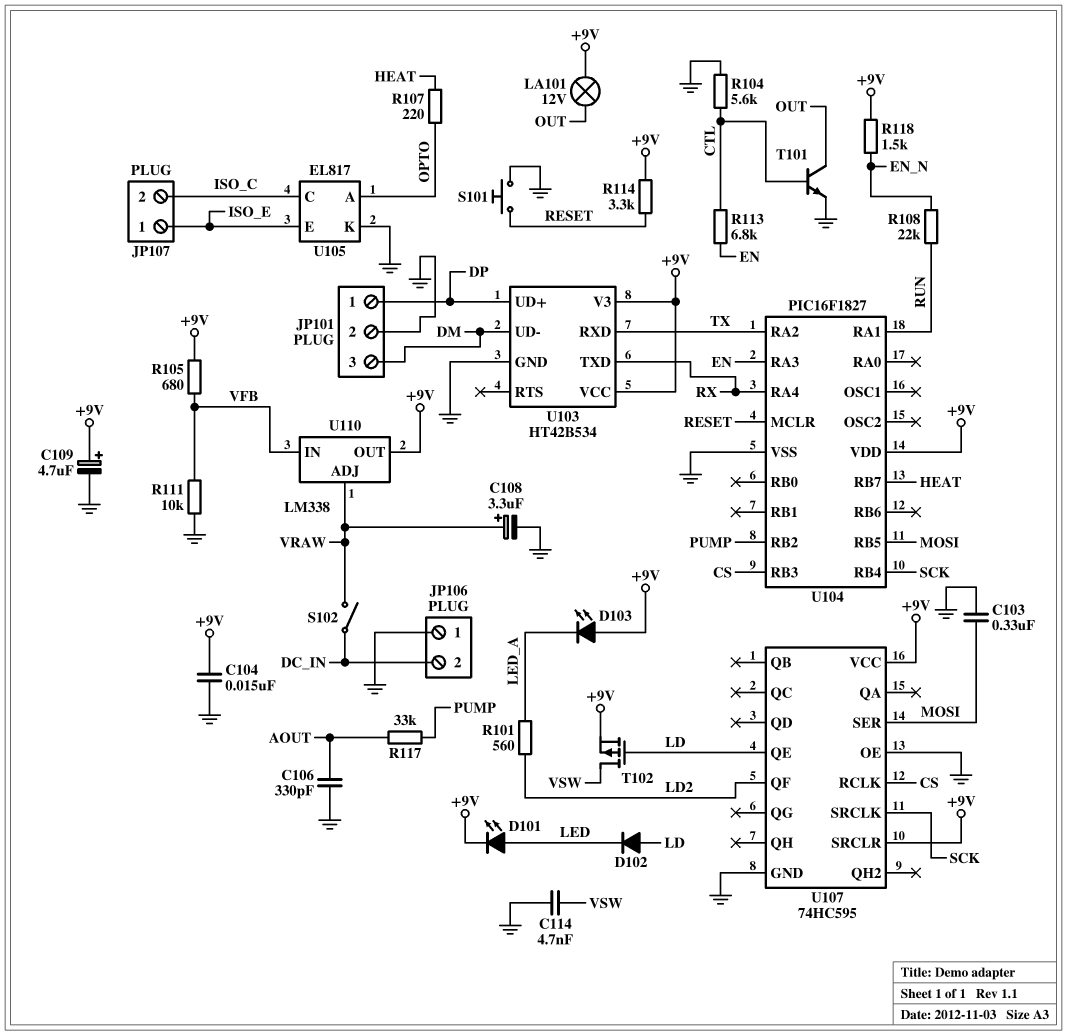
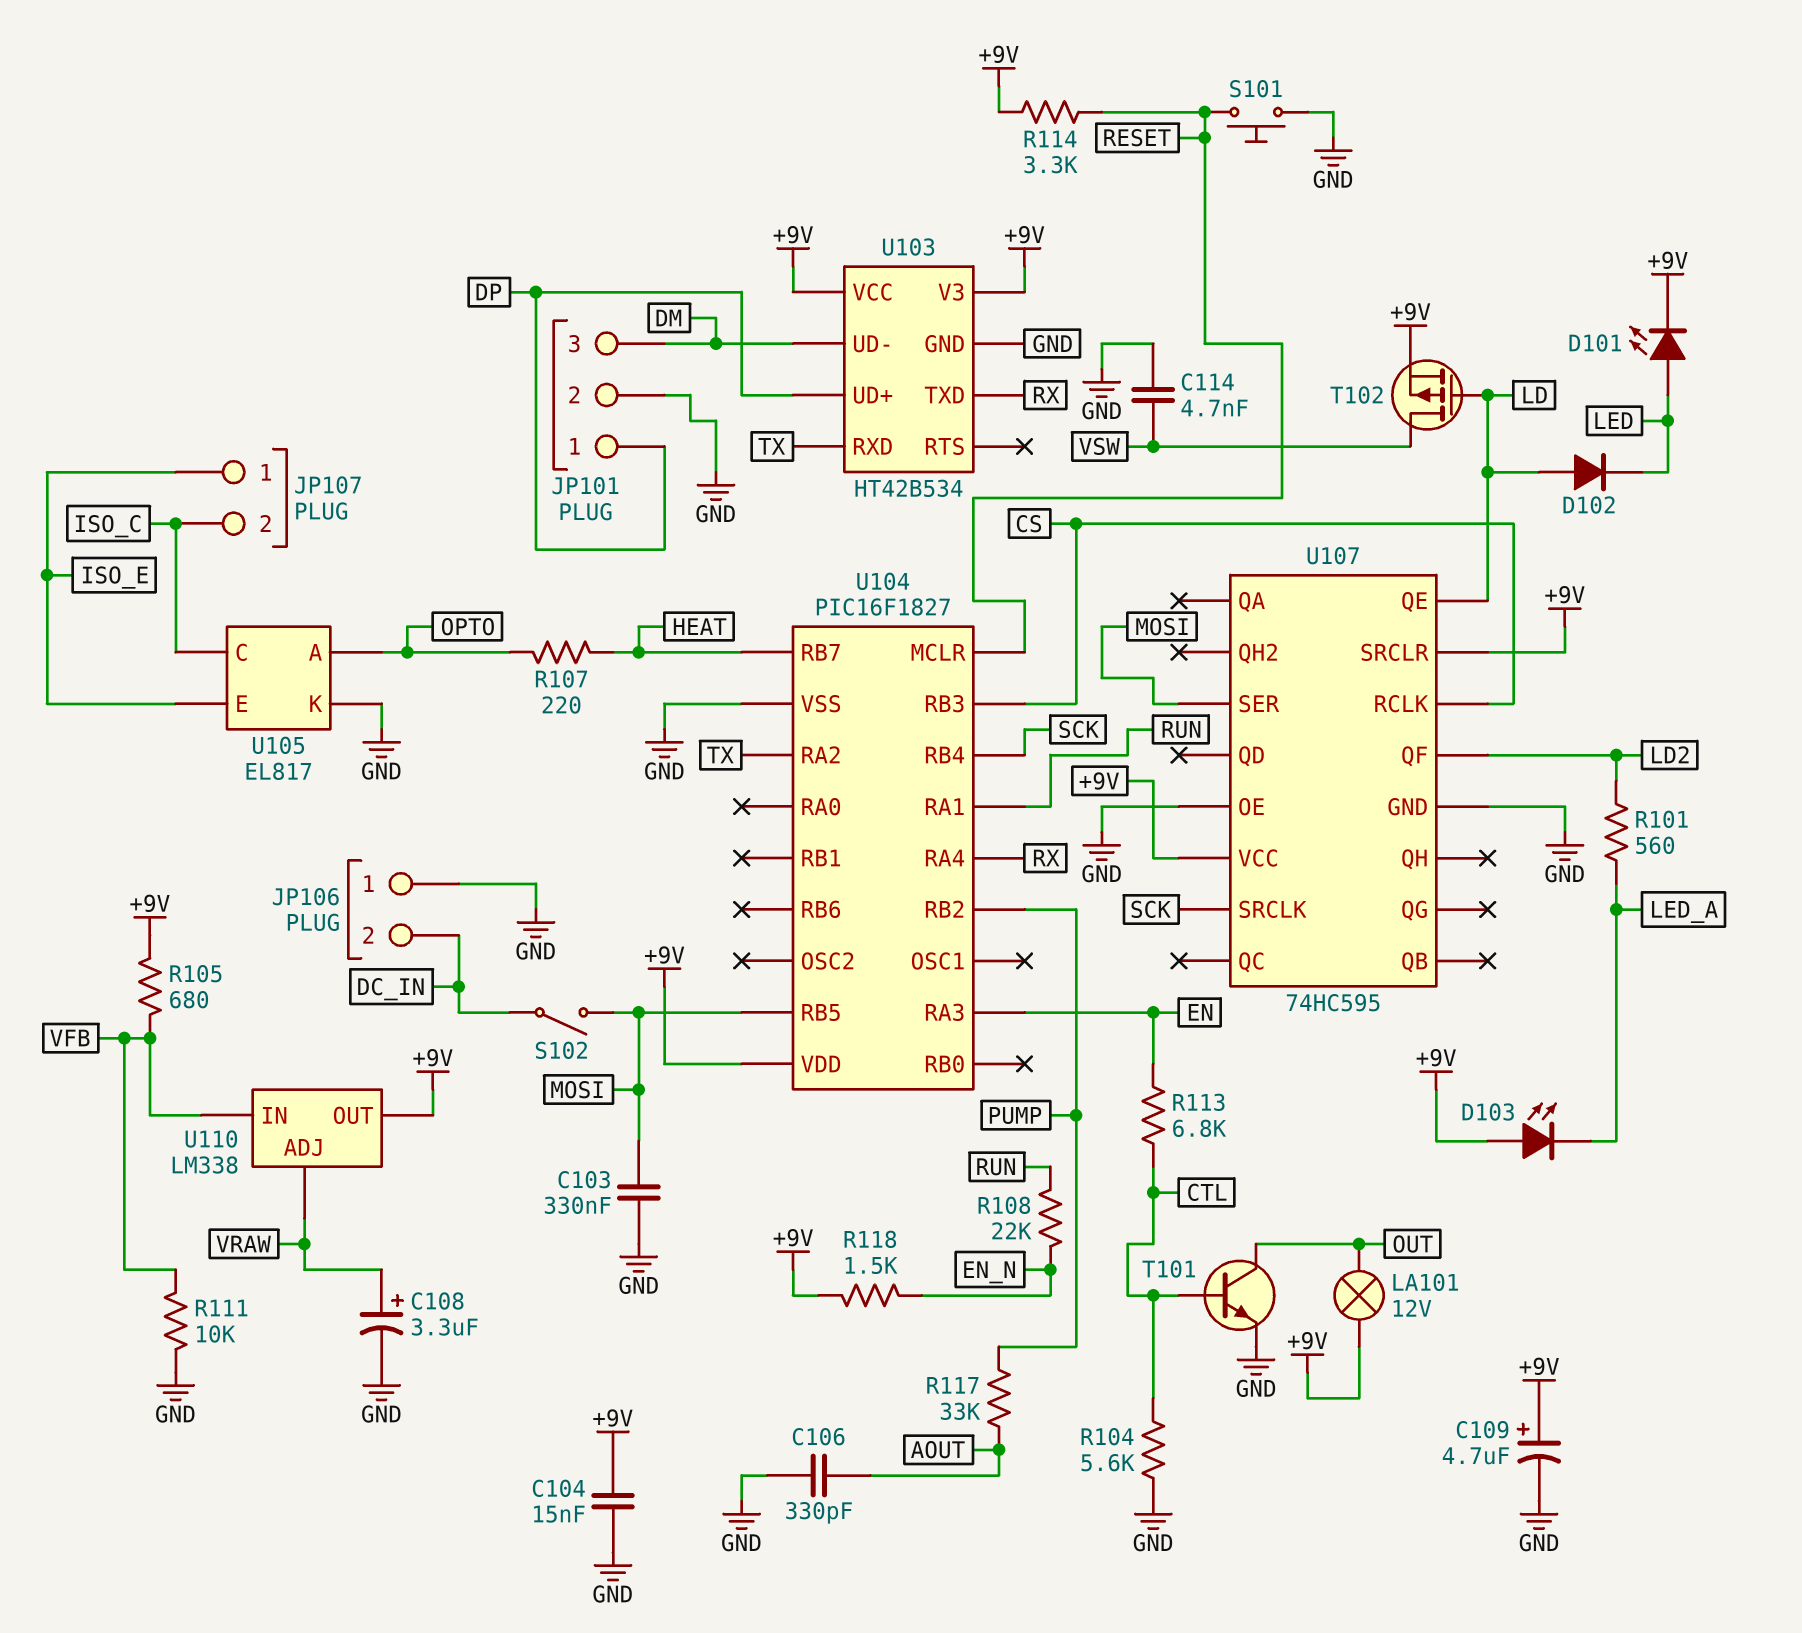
S102: switch (DC_IN, VRAW) -> switch (DC_IN, MOSI)

